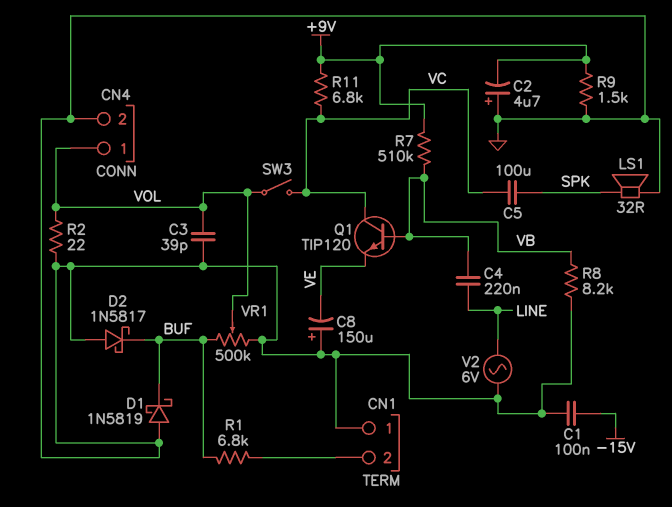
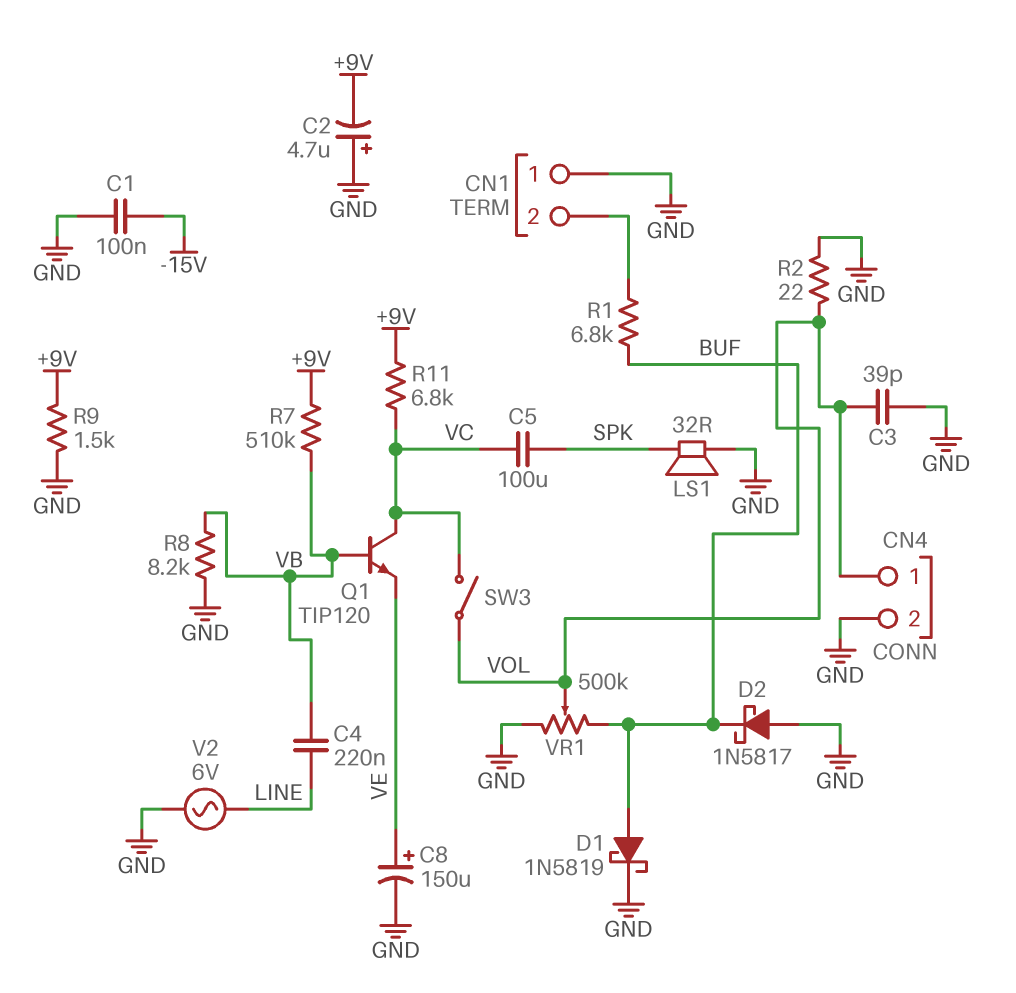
C8: 150uF (plus GND, minus VE) -> 150uF (plus VE, minus GND)
D1: schottky 1N5819 (A GND, K BUF) -> schottky 1N5819 (A BUF, K GND)

